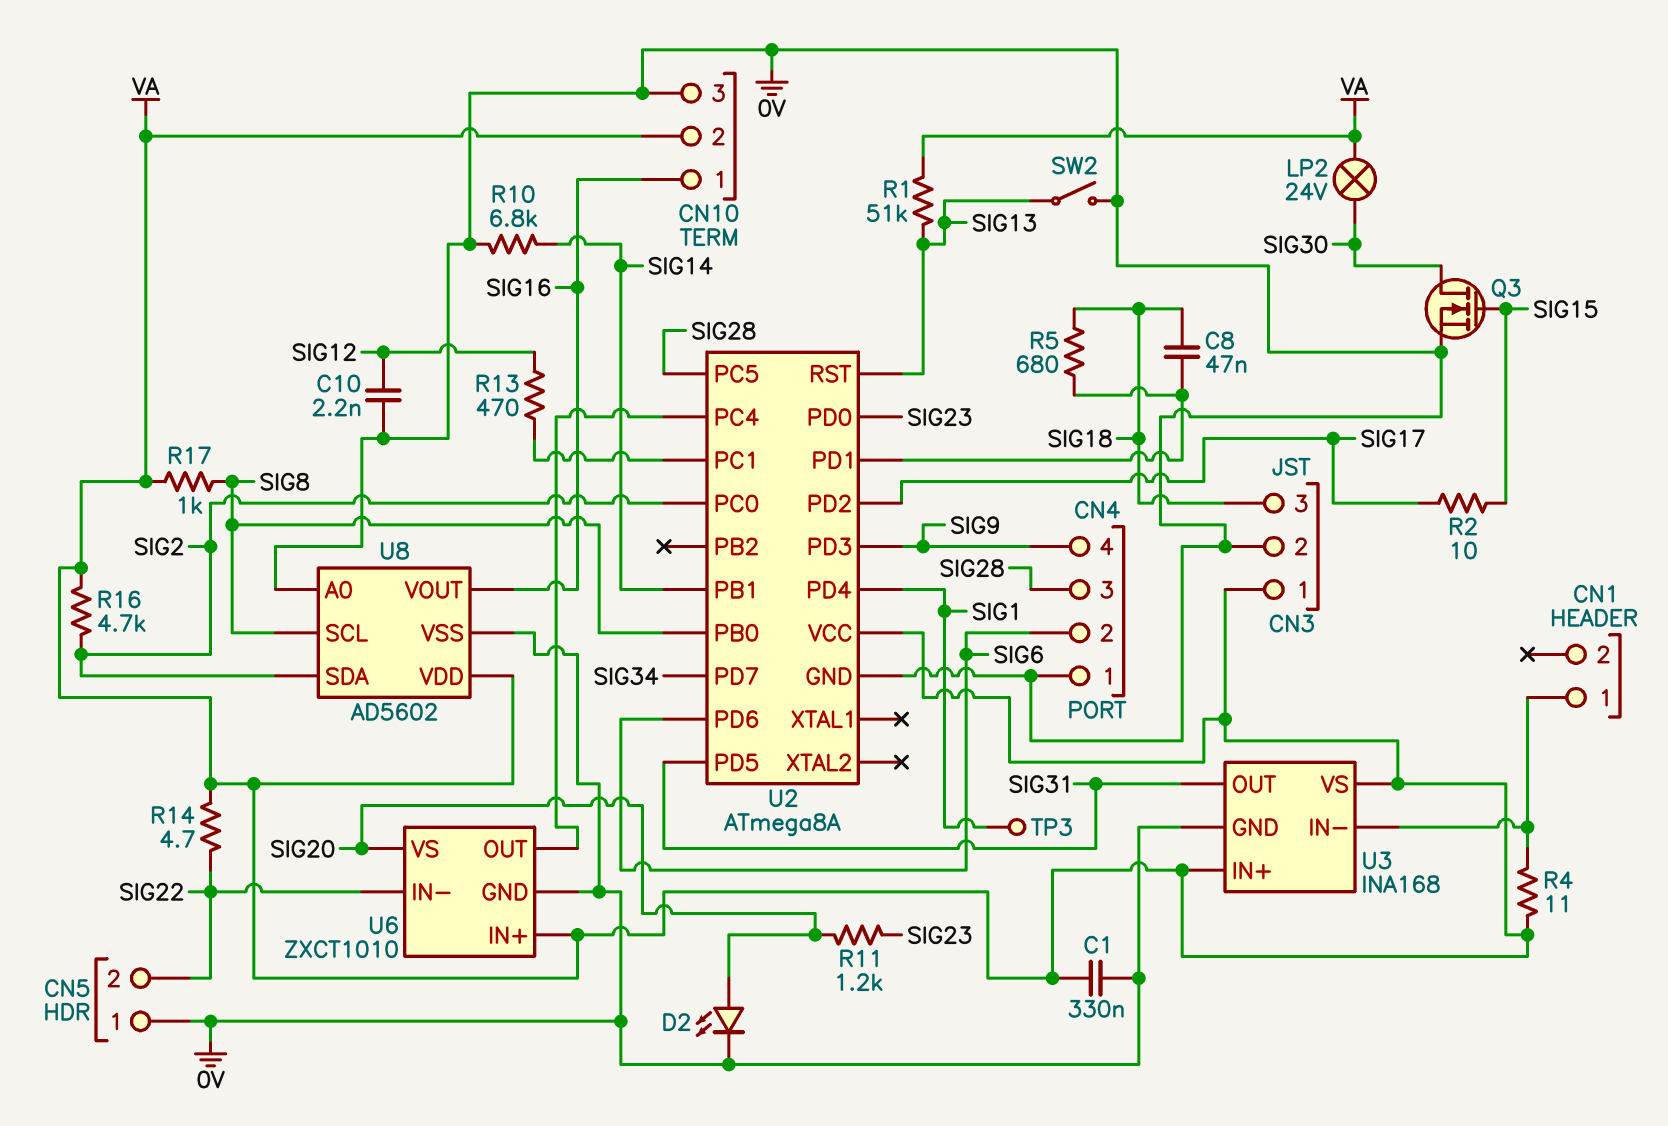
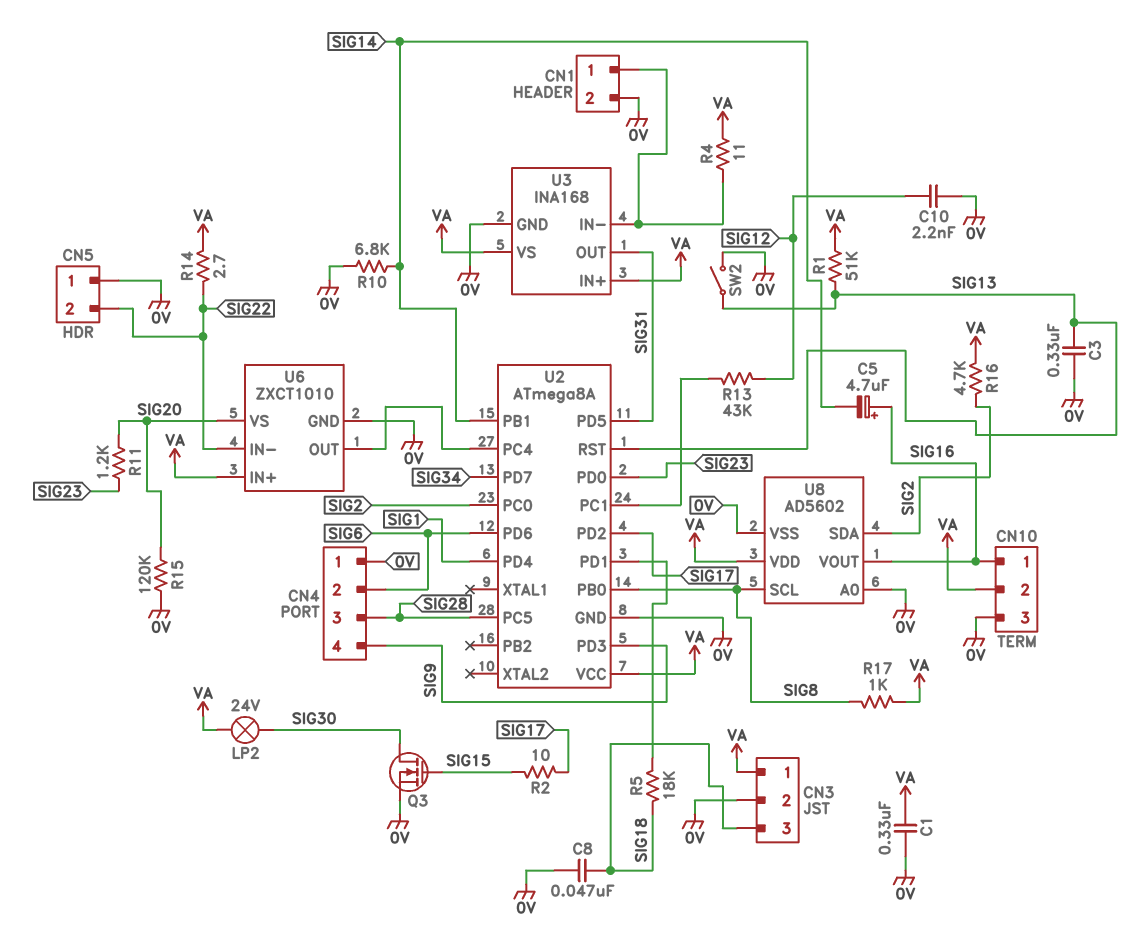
C3: none -> 330nF (0V, SIG13)
C5: none -> 4.7uF (plus SIG16, minus SIG14)
C8: 47nF (SIG18, U2/PD1) -> 47nF (0V, SIG18)
CN1 pin 2: none -> 0V
D2: LED (A SIG20, K 0V) -> none
R5: 680 (SIG18, U2/PD1) -> 18k (SIG18, U2/PD1)
R13: 470 (SIG12, U2/PC1) -> 43k (SIG12, U2/PC1)
R14: 4.7 (SIG22, VA) -> 2.7 (SIG22, VA)
R15: none -> 120k (0V, SIG20)
TP3: test point (SIG1) -> none

